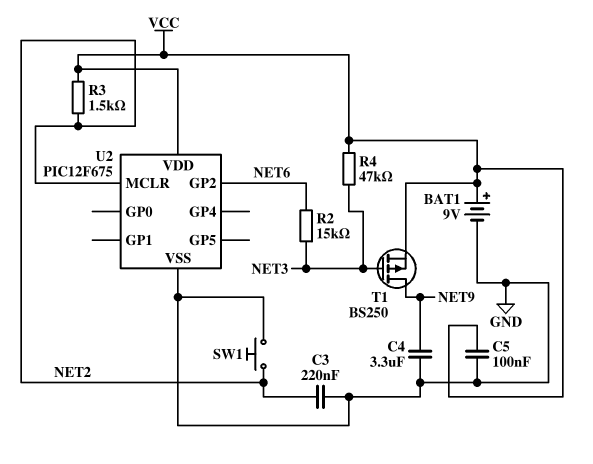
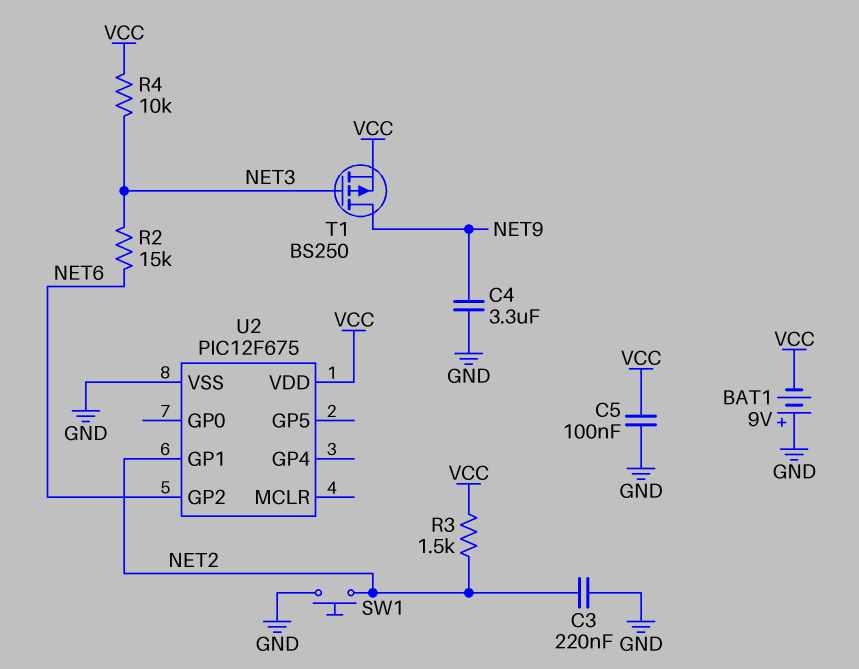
BAT1: 9V (plus VCC, minus GND) -> 9V (plus GND, minus VCC)
R4: 47k (NET3, VCC) -> 10k (NET3, VCC)
U2 pin GP1: none -> NET2
U2 pin MCLR: NET2 -> none

